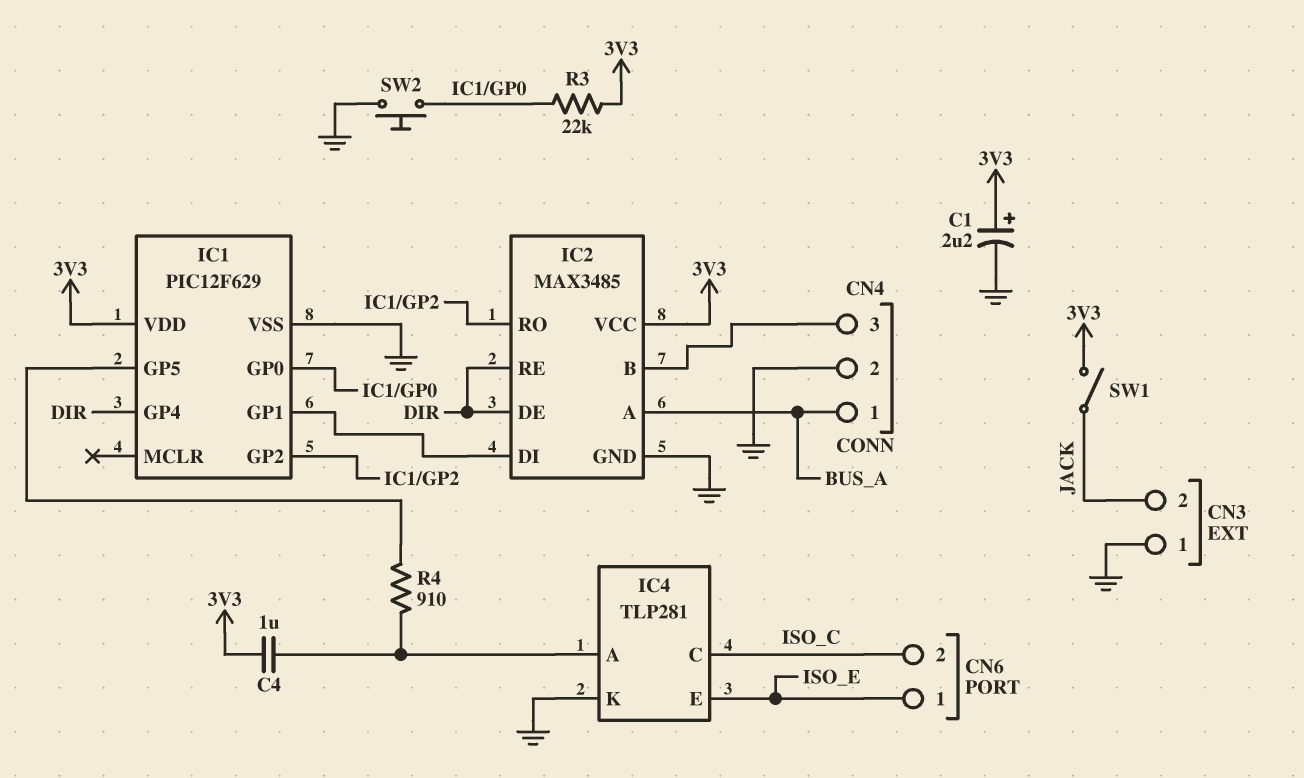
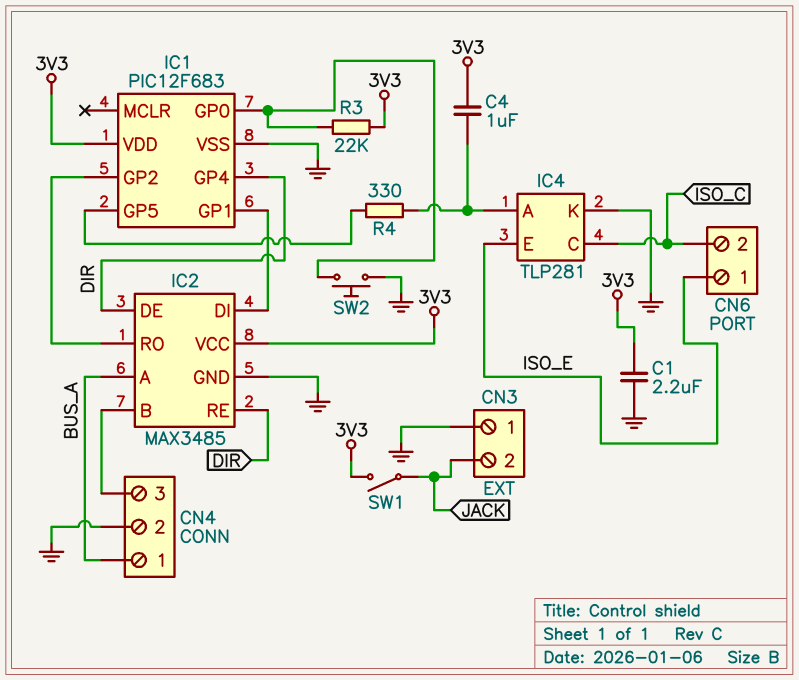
C1: 2.2uF (plus 3V3, minus GND) -> 2.2uF (3V3, GND)
IC1: PIC12F629 -> PIC12F683
R4: 910 (IC1/GP5, IC4/A) -> 330 (IC1/GP5, IC4/A)

